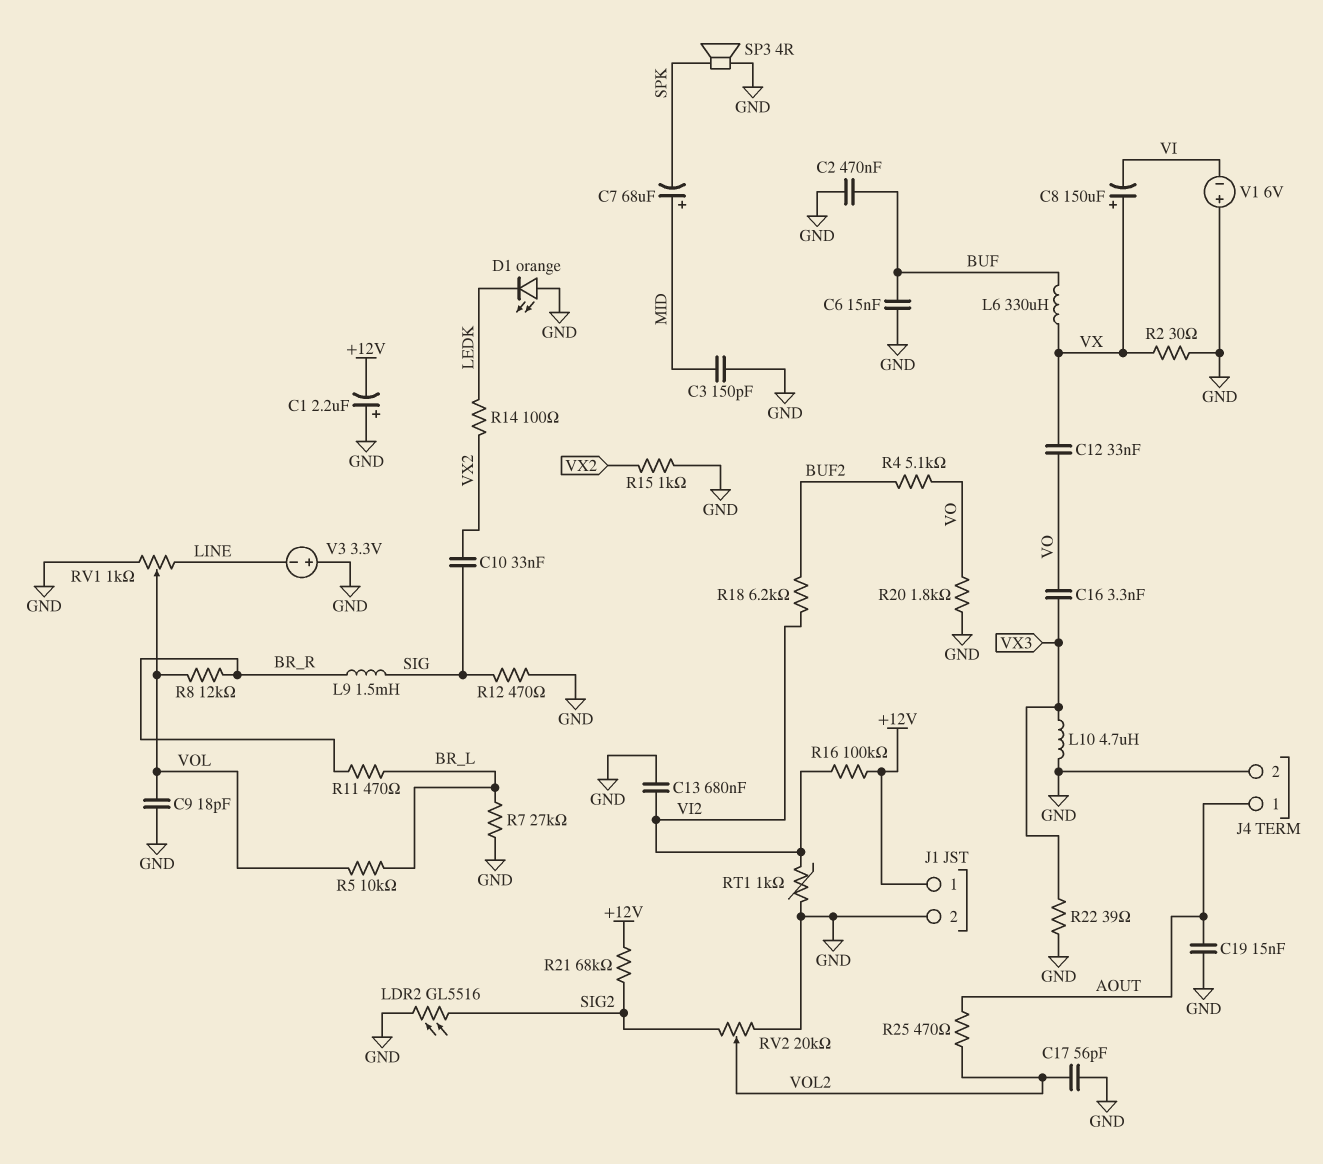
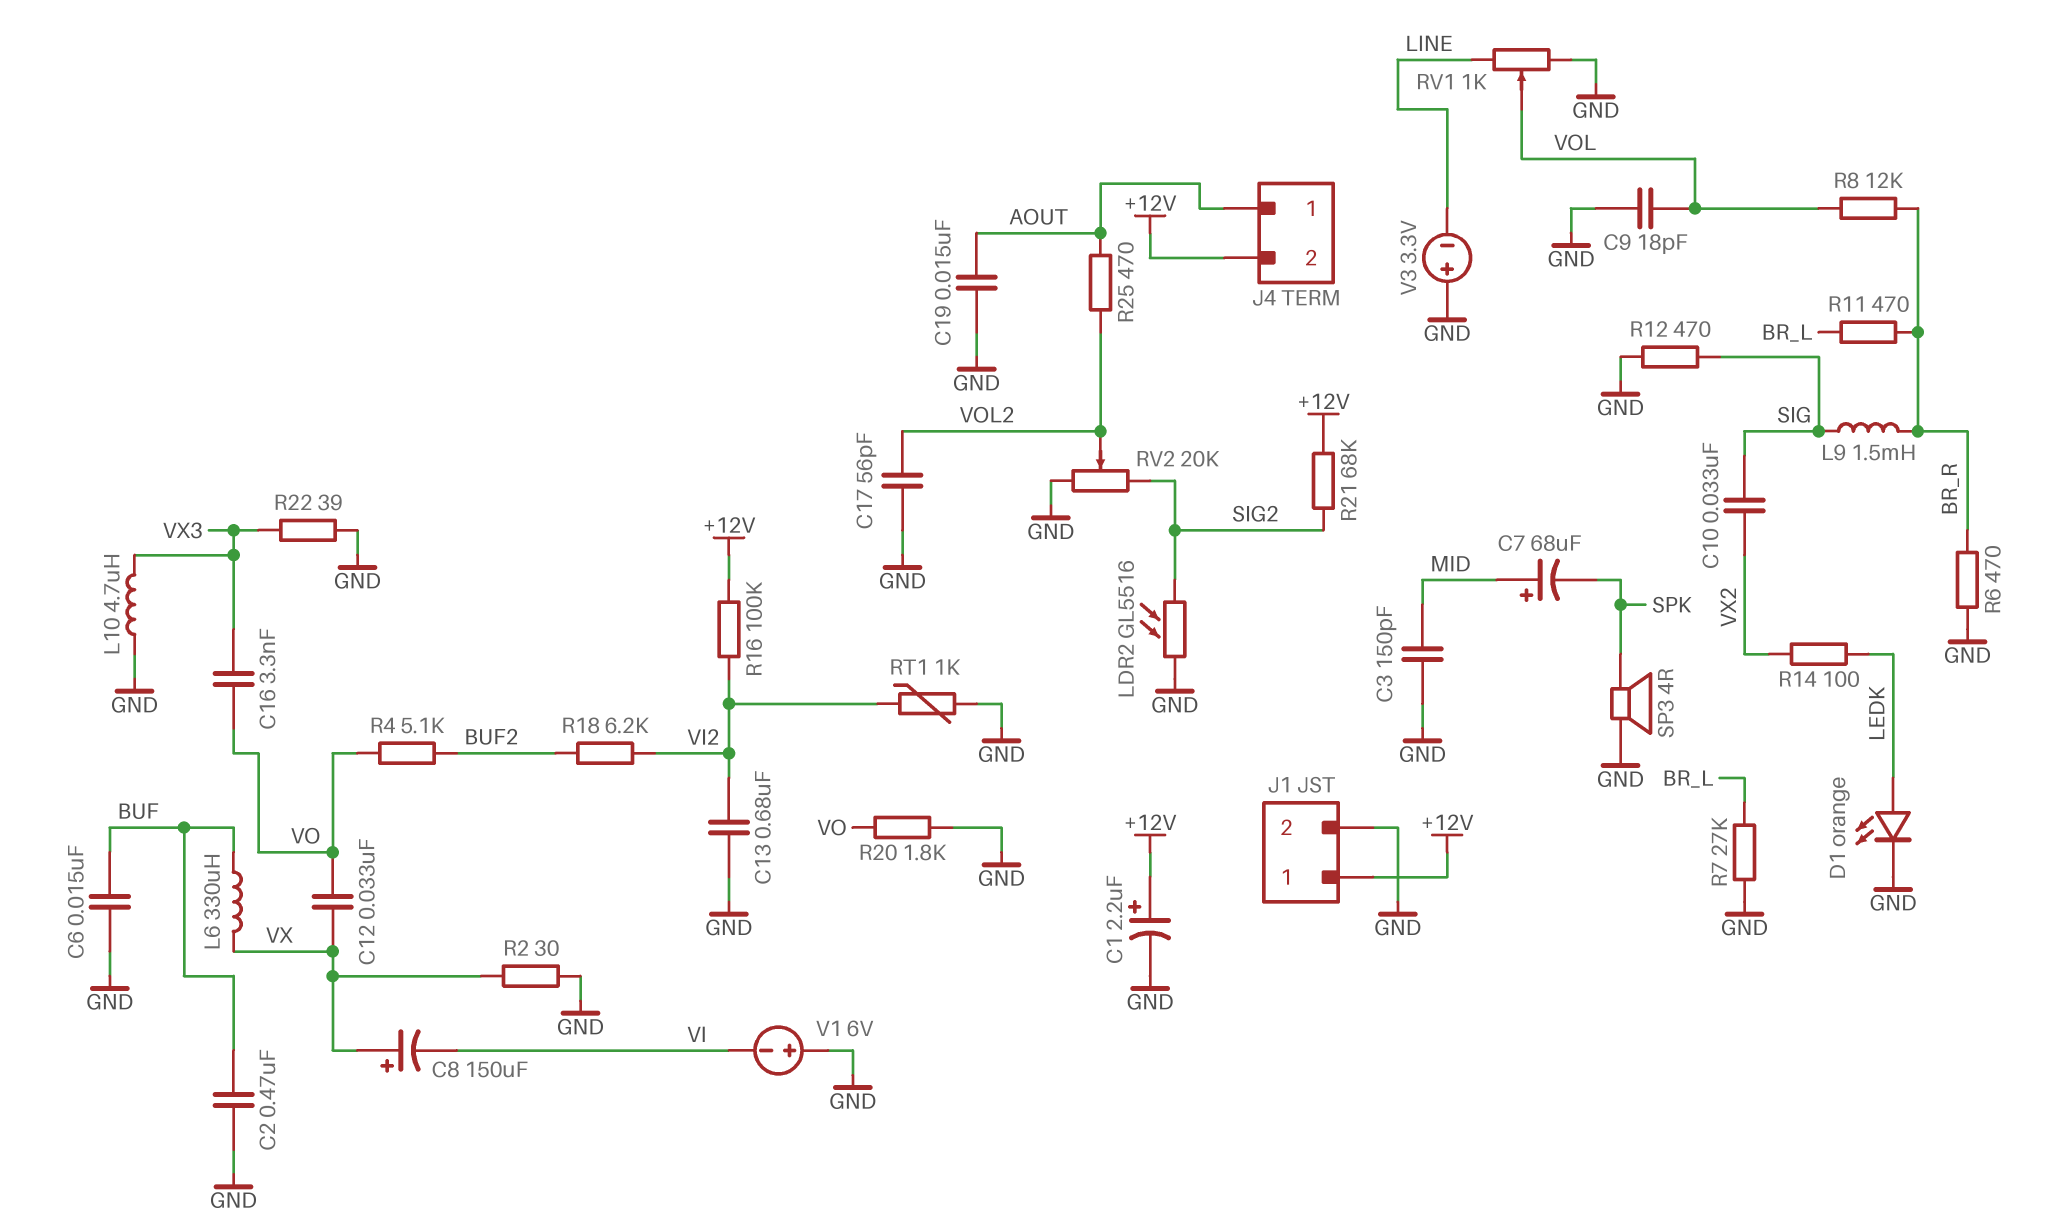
C1: 2.2uF (plus GND, minus +12V) -> 2.2uF (plus +12V, minus GND)
D1: LED orange (A GND, K LEDK) -> LED orange (A LEDK, K GND)
J4 pin 2: GND -> +12V
R5: 10k (BR_L, VOL) -> none
R6: none -> 470 (BR_R, GND)
R15: 1k (GND, VX2) -> none

